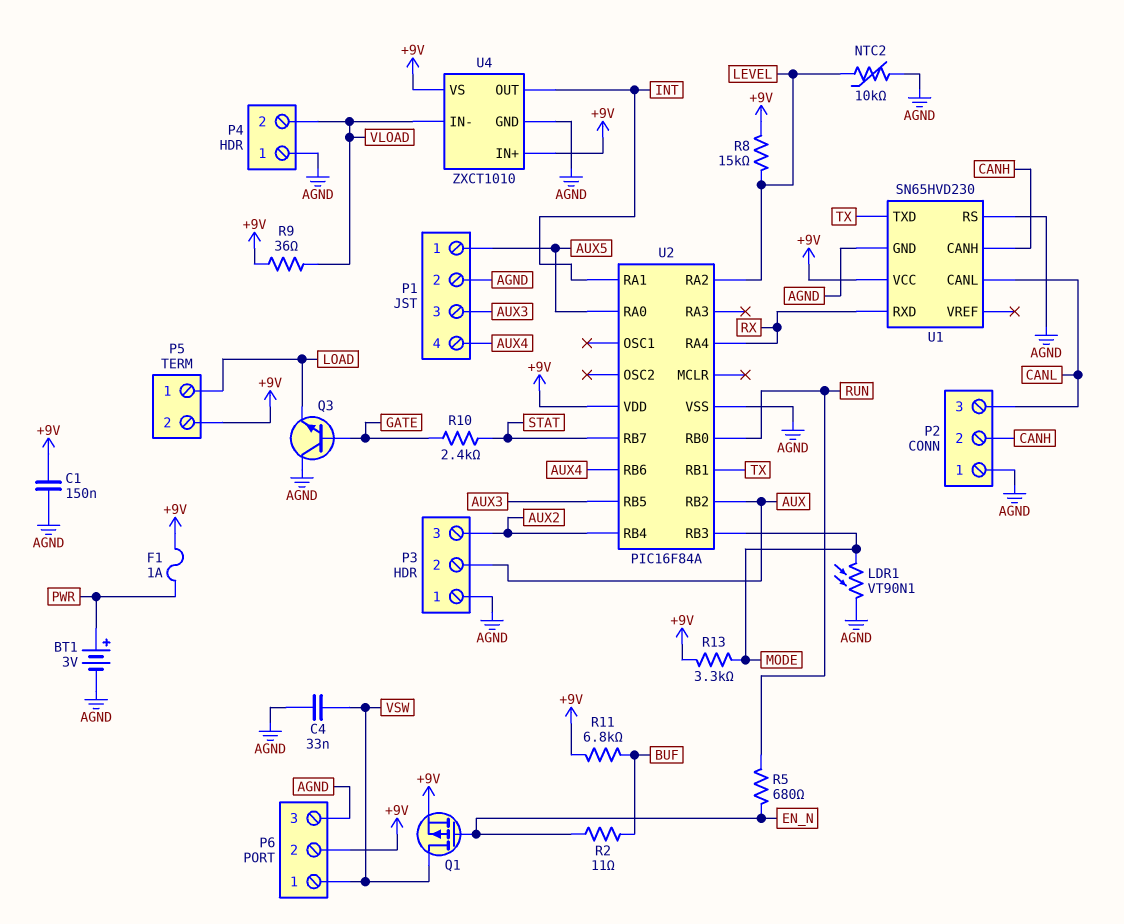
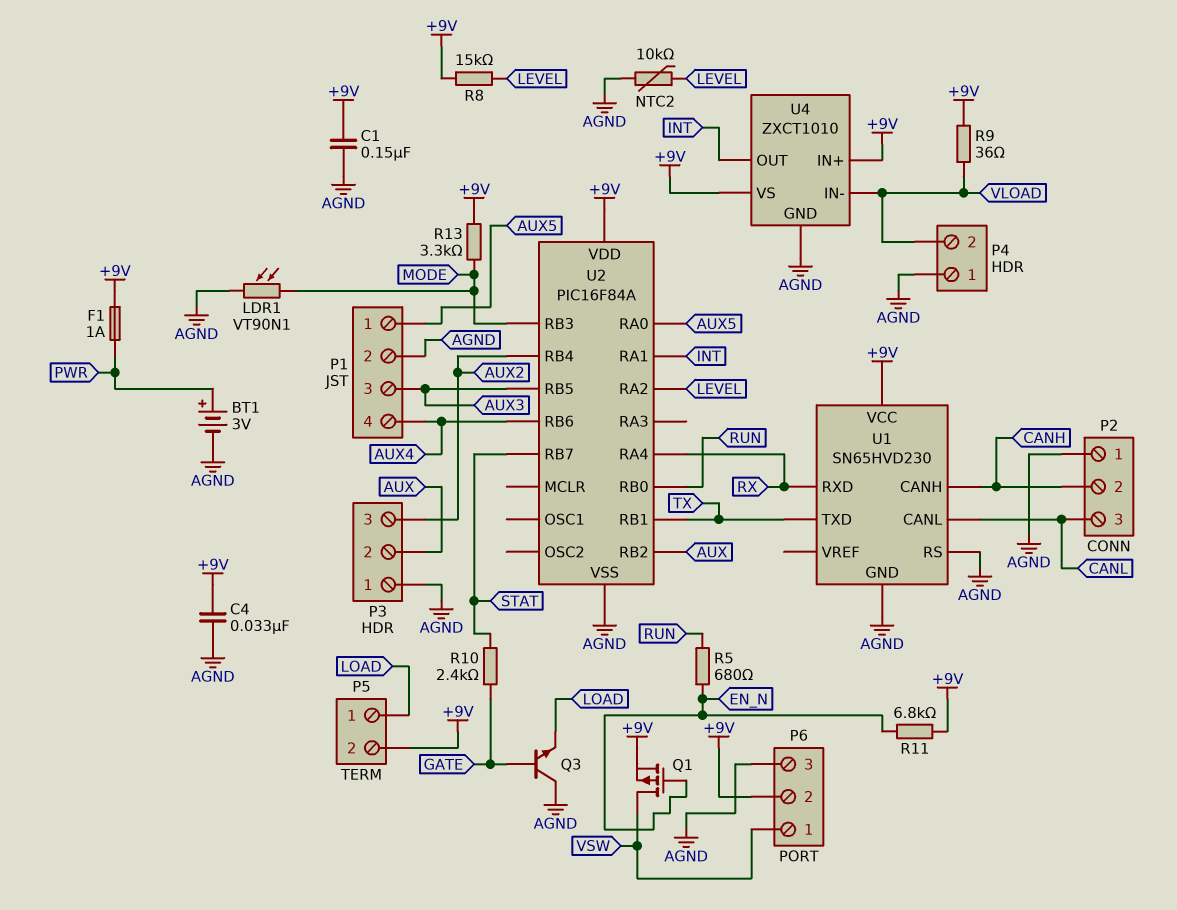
C4: 33nF (AGND, VSW) -> 33nF (+9V, AGND)
R2: 11 (BUF, EN_N) -> none
R11: 6.8k (+9V, BUF) -> 6.8k (+9V, EN_N)

